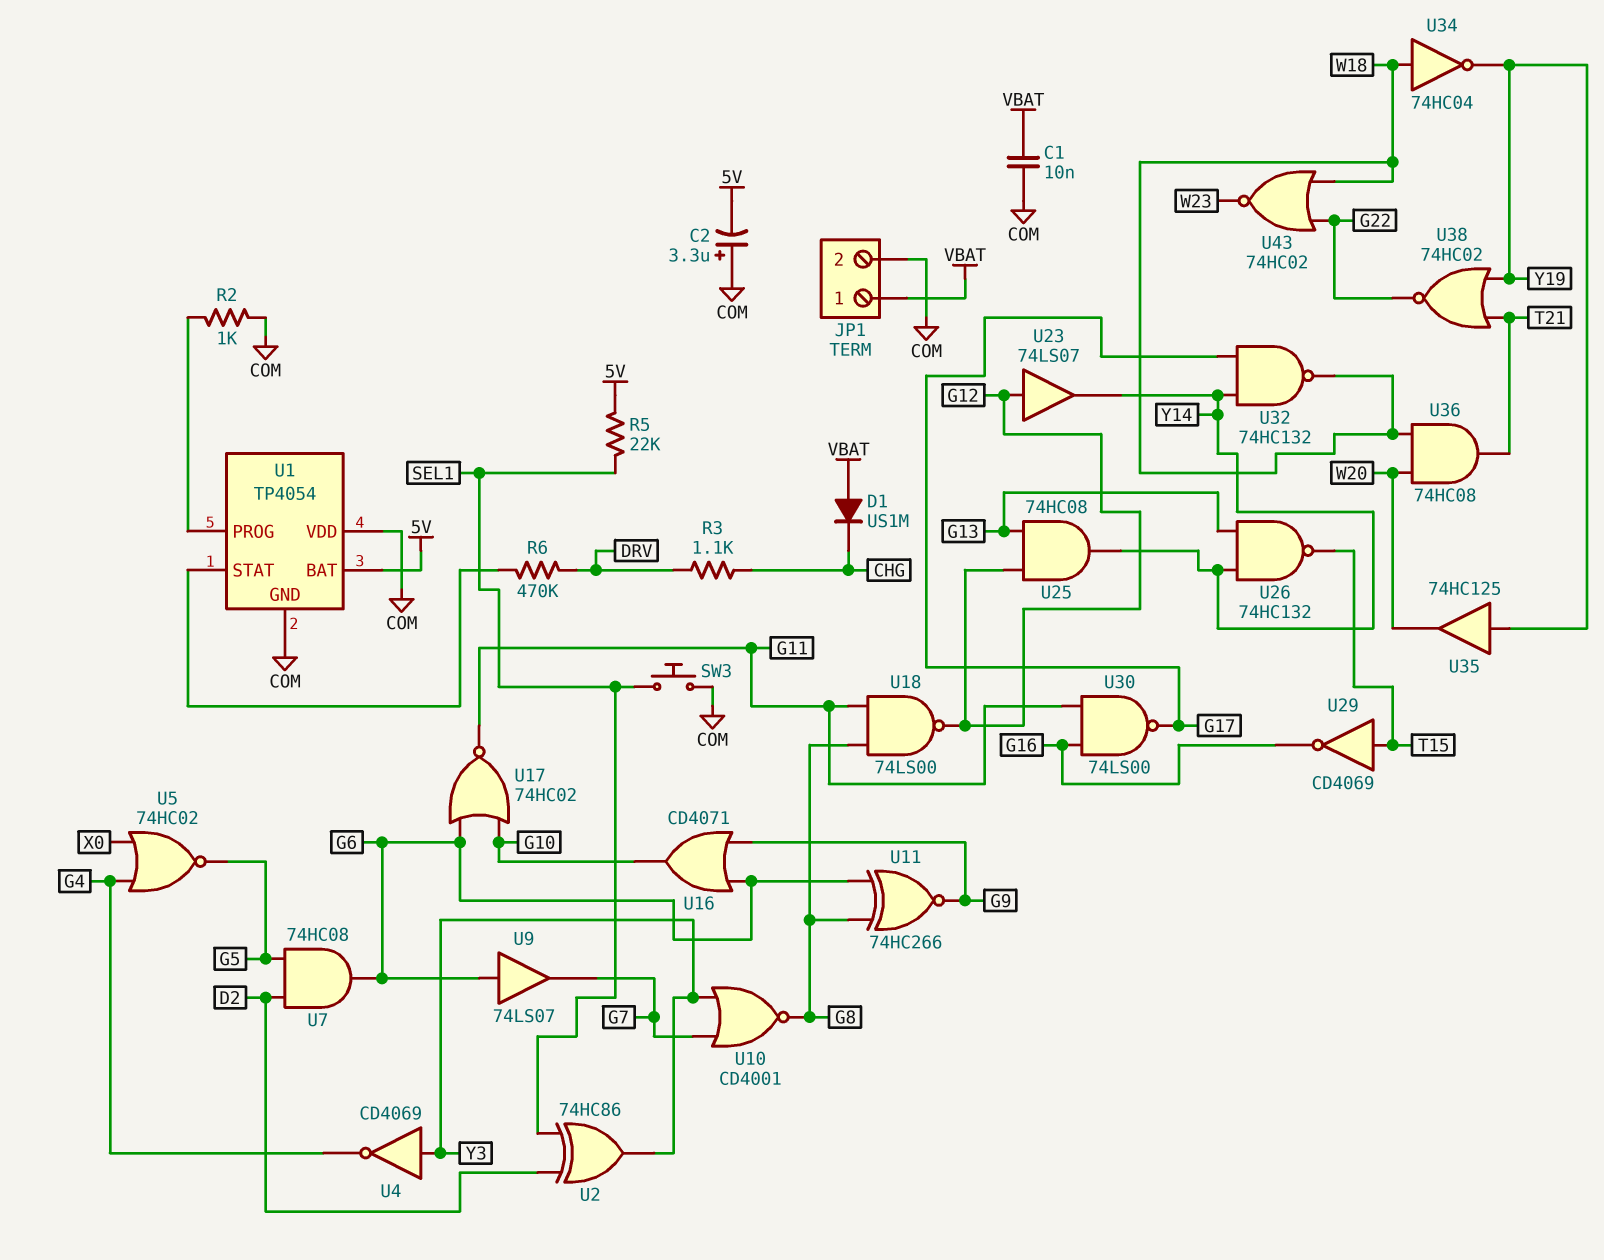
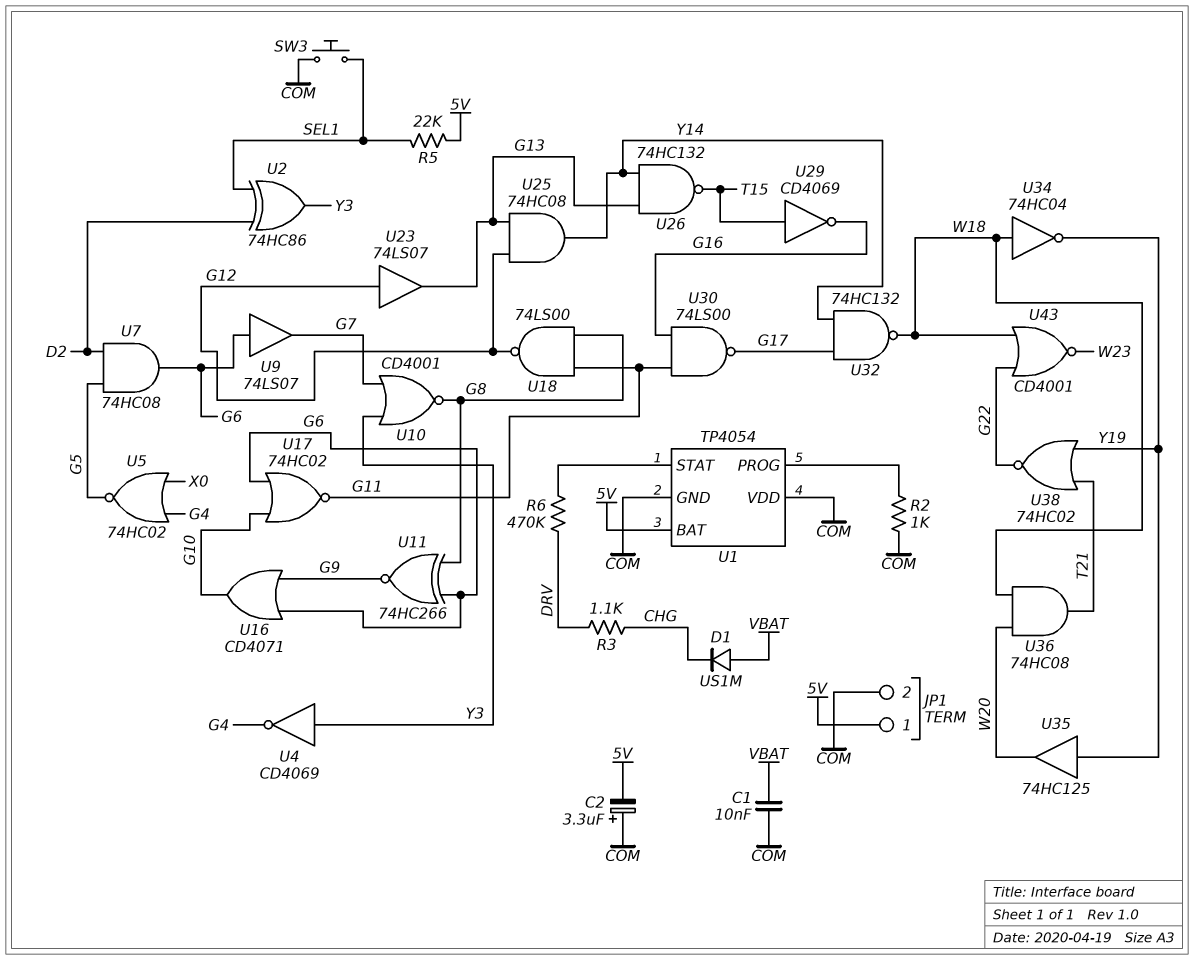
JP1 pin 1: VBAT -> 5V
U23: buffer 74LS07 (in G12, out Y14) -> buffer 74LS07 (in G12, out G13)
U43: NOR 74HC02 (in G22, in W18, out W23) -> NOR CD4001 (in G22, in W18, out W23)

